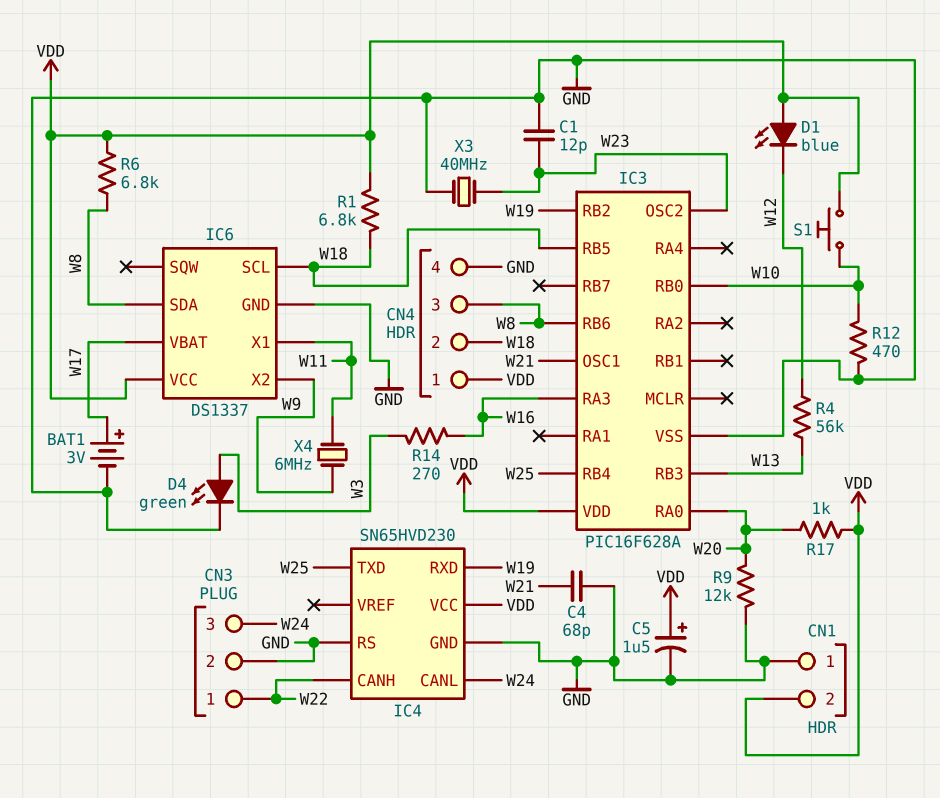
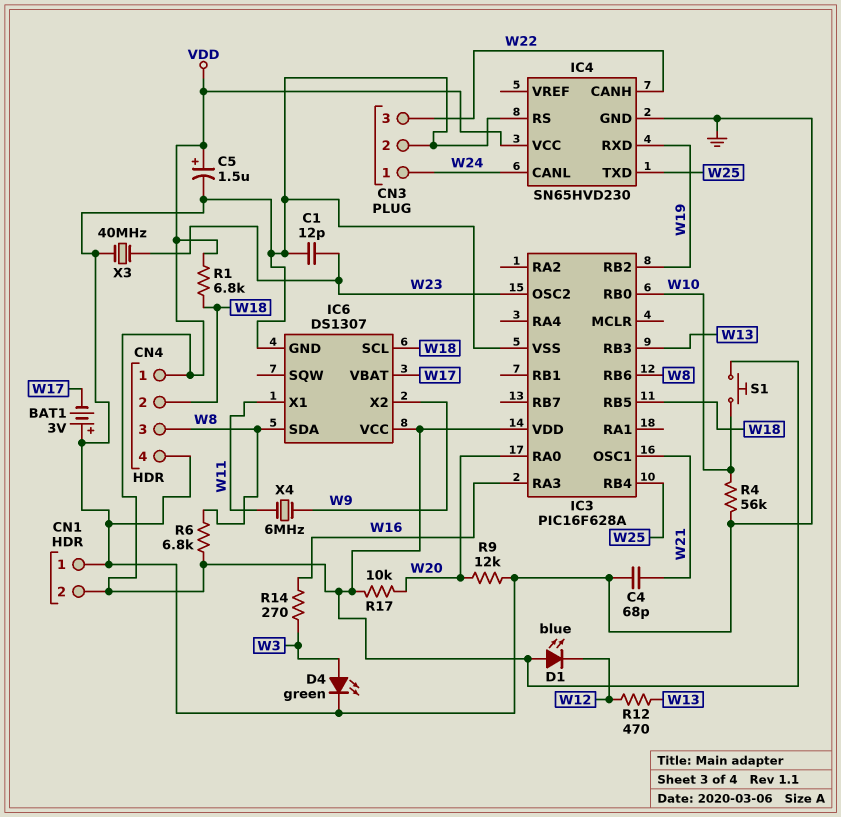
BAT1: 3V (plus W17, minus GND) -> 3V (plus GND, minus W17)
CN3 pin 1: W22 -> W24
CN3 pin 3: W24 -> W22
IC6: DS1337 -> DS1307
R4: 56k (W12, W13) -> 56k (GND, W10)
R12: 470 (GND, W10) -> 470 (W12, W13)
R17: 1k (VDD, W20) -> 10k (VDD, W20)

